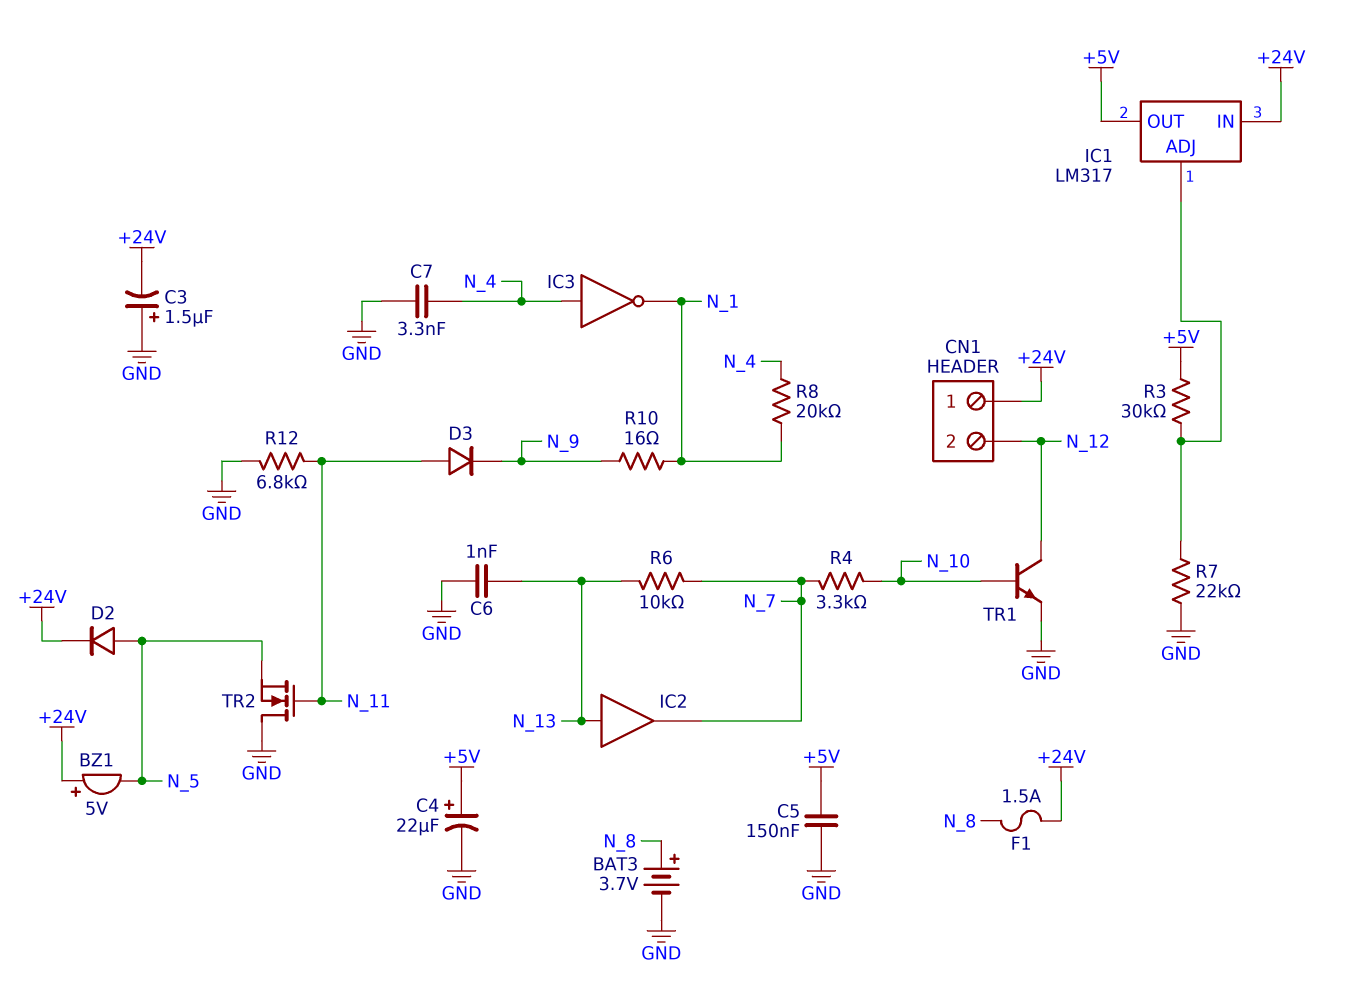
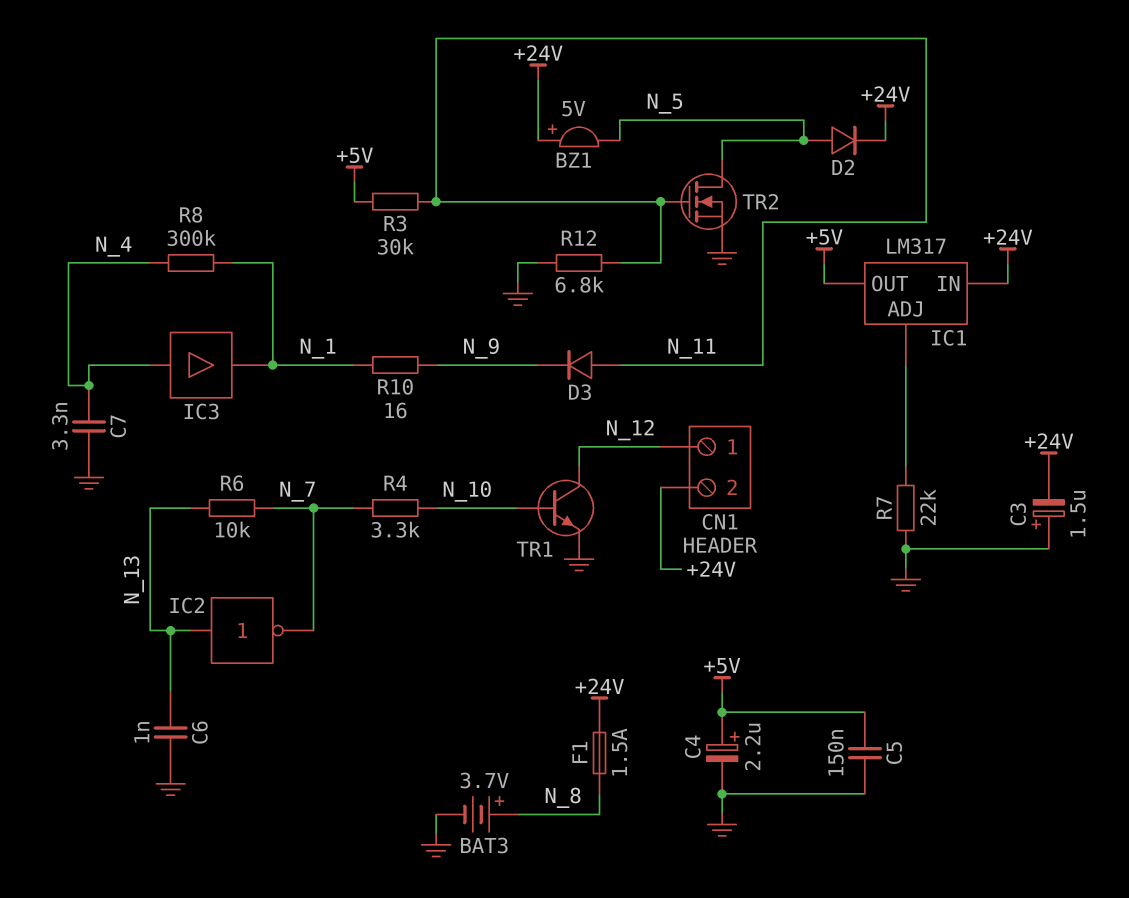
C4: 22uF (plus +5V, minus GND) -> 2.2uF (plus +5V, minus GND)
CN1 pin 1: +24V -> N_12
CN1 pin 2: N_12 -> +24V
IC2: buffer (in N_13, out N_7) -> NOT (in N_13, out N_7)
IC3: NOT (in N_4, out N_1) -> buffer (in N_4, out N_1)
R3: 30k (+5V, IC1/ADJ) -> 30k (+5V, N_11)
R8: 20k (N_1, N_4) -> 300k (N_1, N_4)
TR2: NMOS (G N_11, D GND, S N_5) -> NMOS (G N_11, D N_5, S GND)

